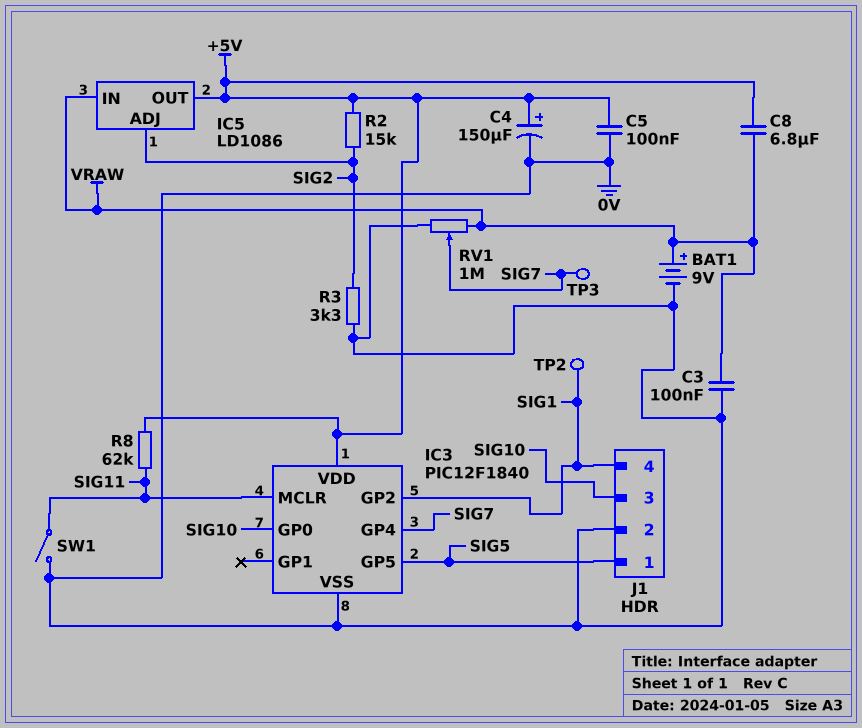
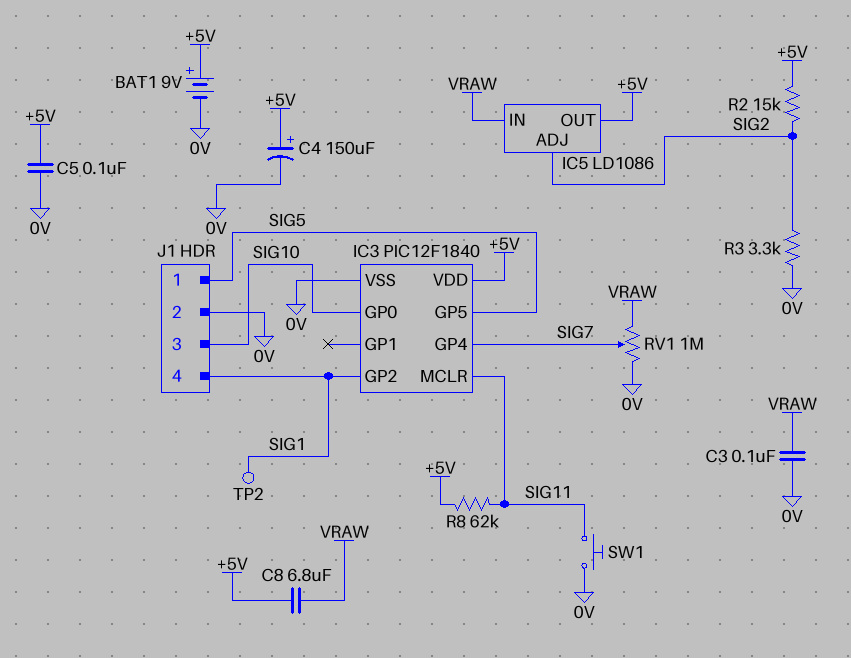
BAT1: 9V (plus VRAW, minus 0V) -> 9V (plus +5V, minus 0V)
SW1: switch (0V, SIG11) -> button (0V, SIG11)
TP3: test point (SIG7) -> none

